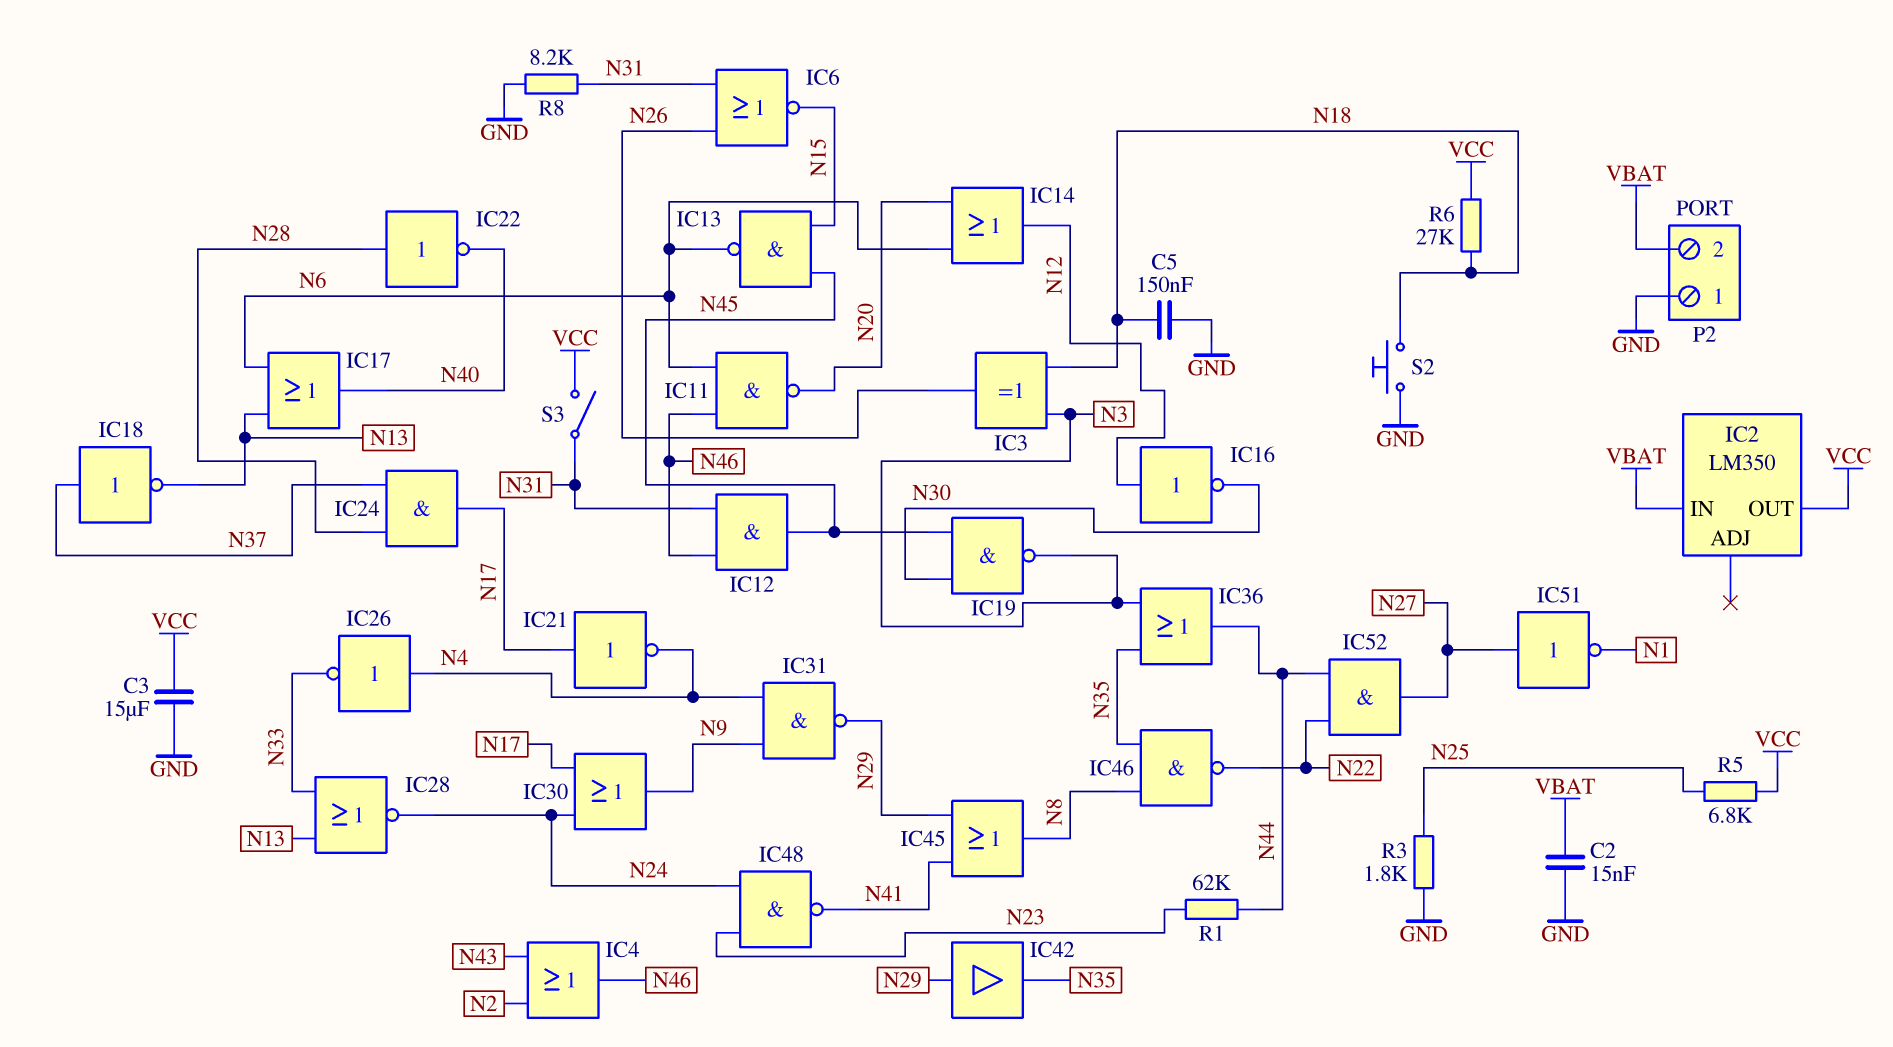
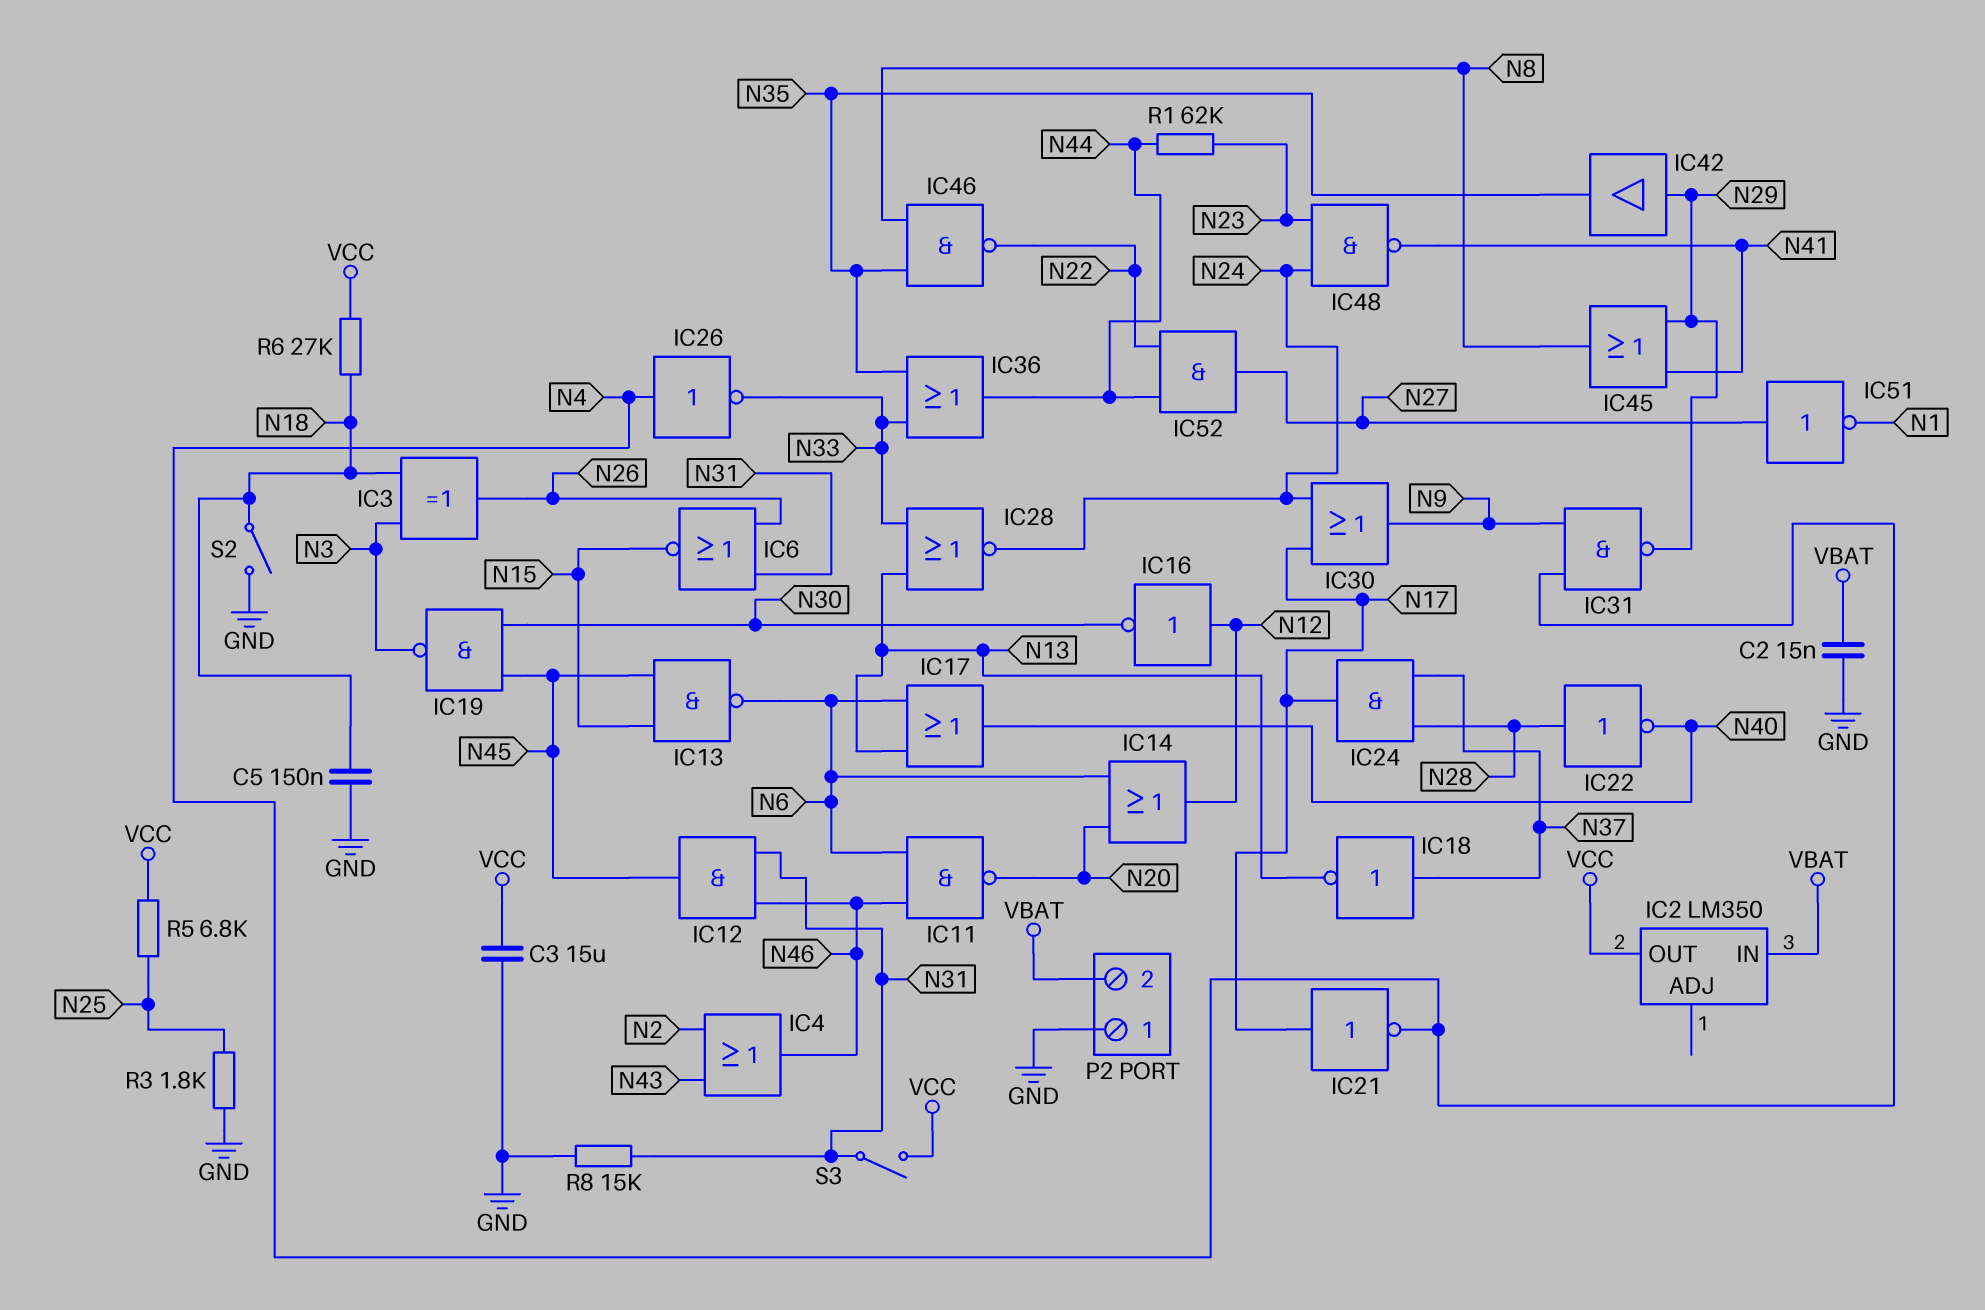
IC36: OR (in N3, in N35, out N44) -> OR (in N33, in N35, out N44)
R8: 8.2k (GND, N31) -> 15k (GND, N31)
S2: button (GND, N18) -> switch (GND, N18)

